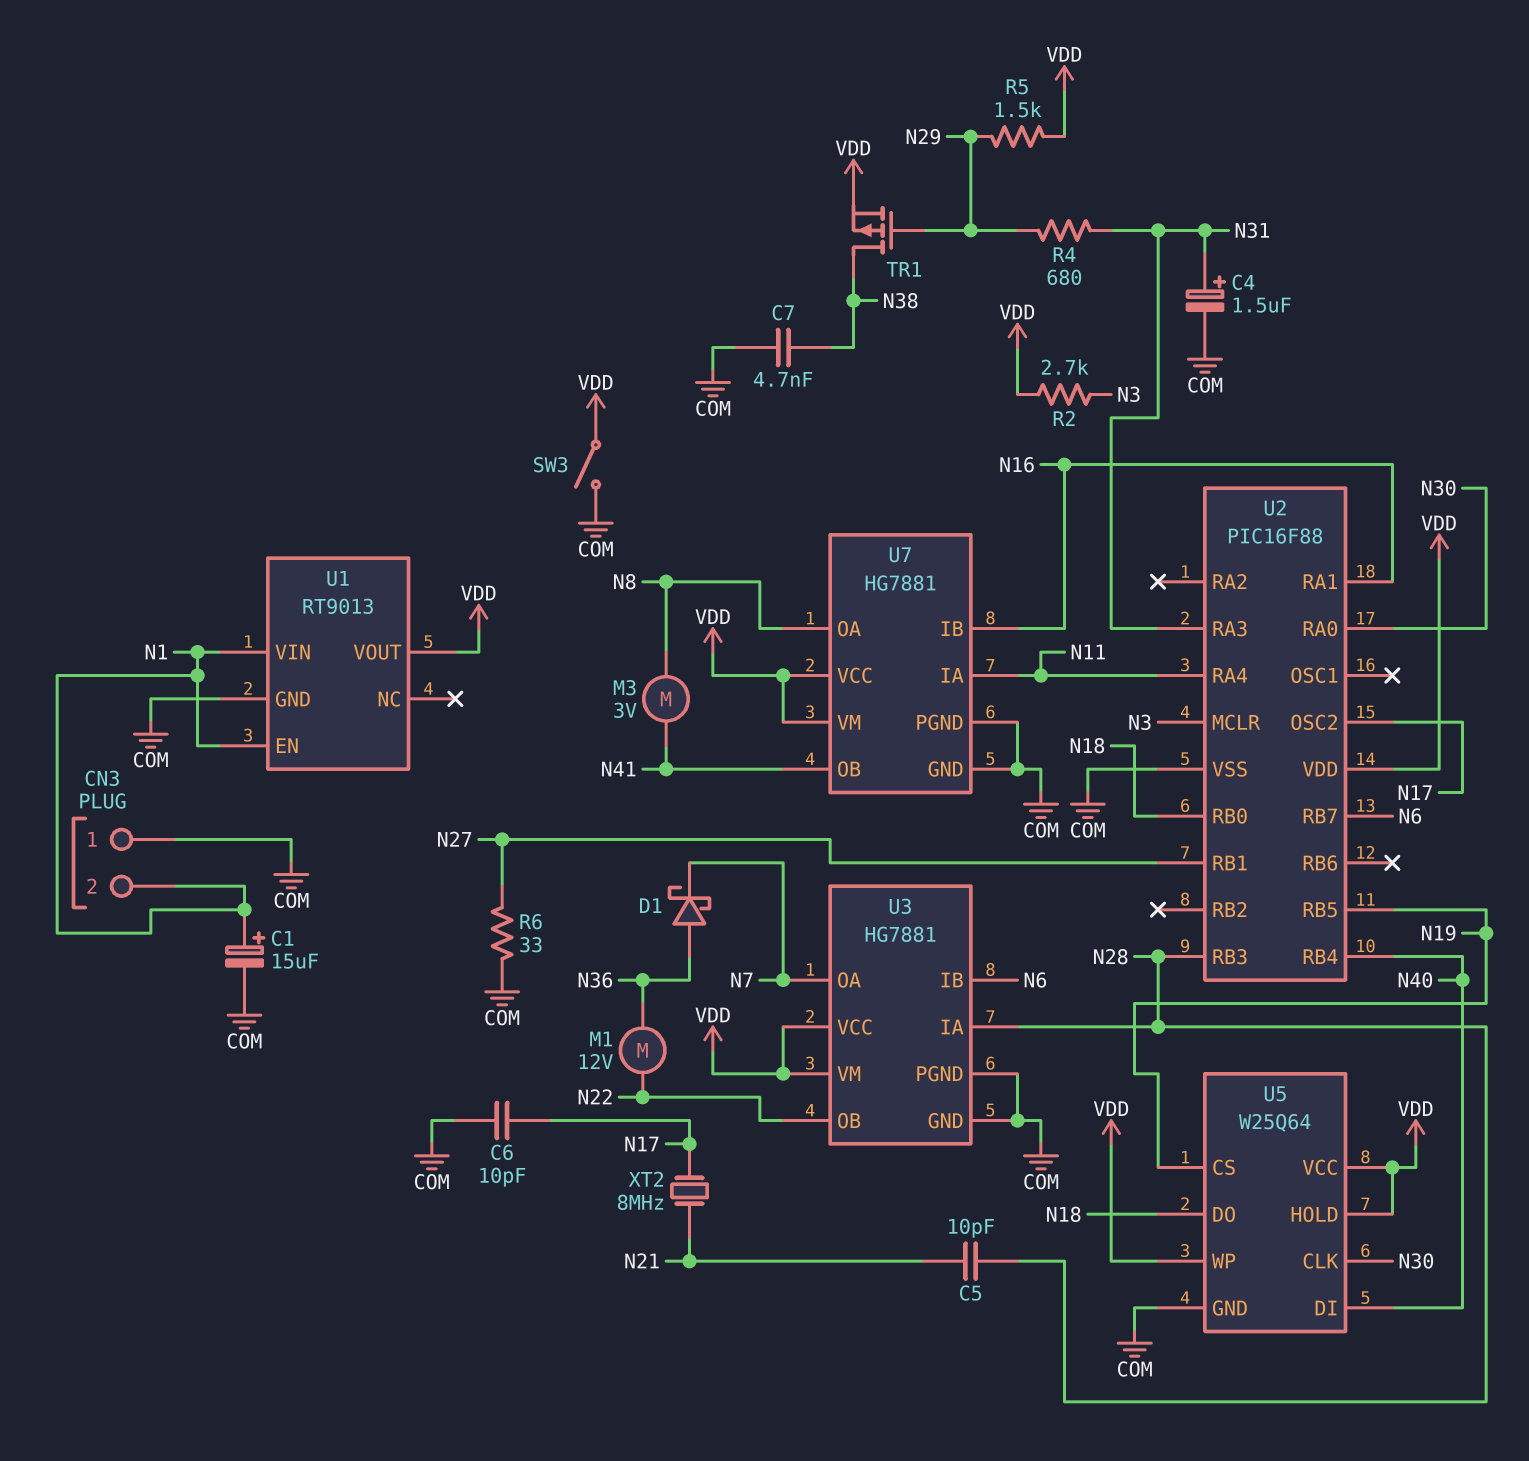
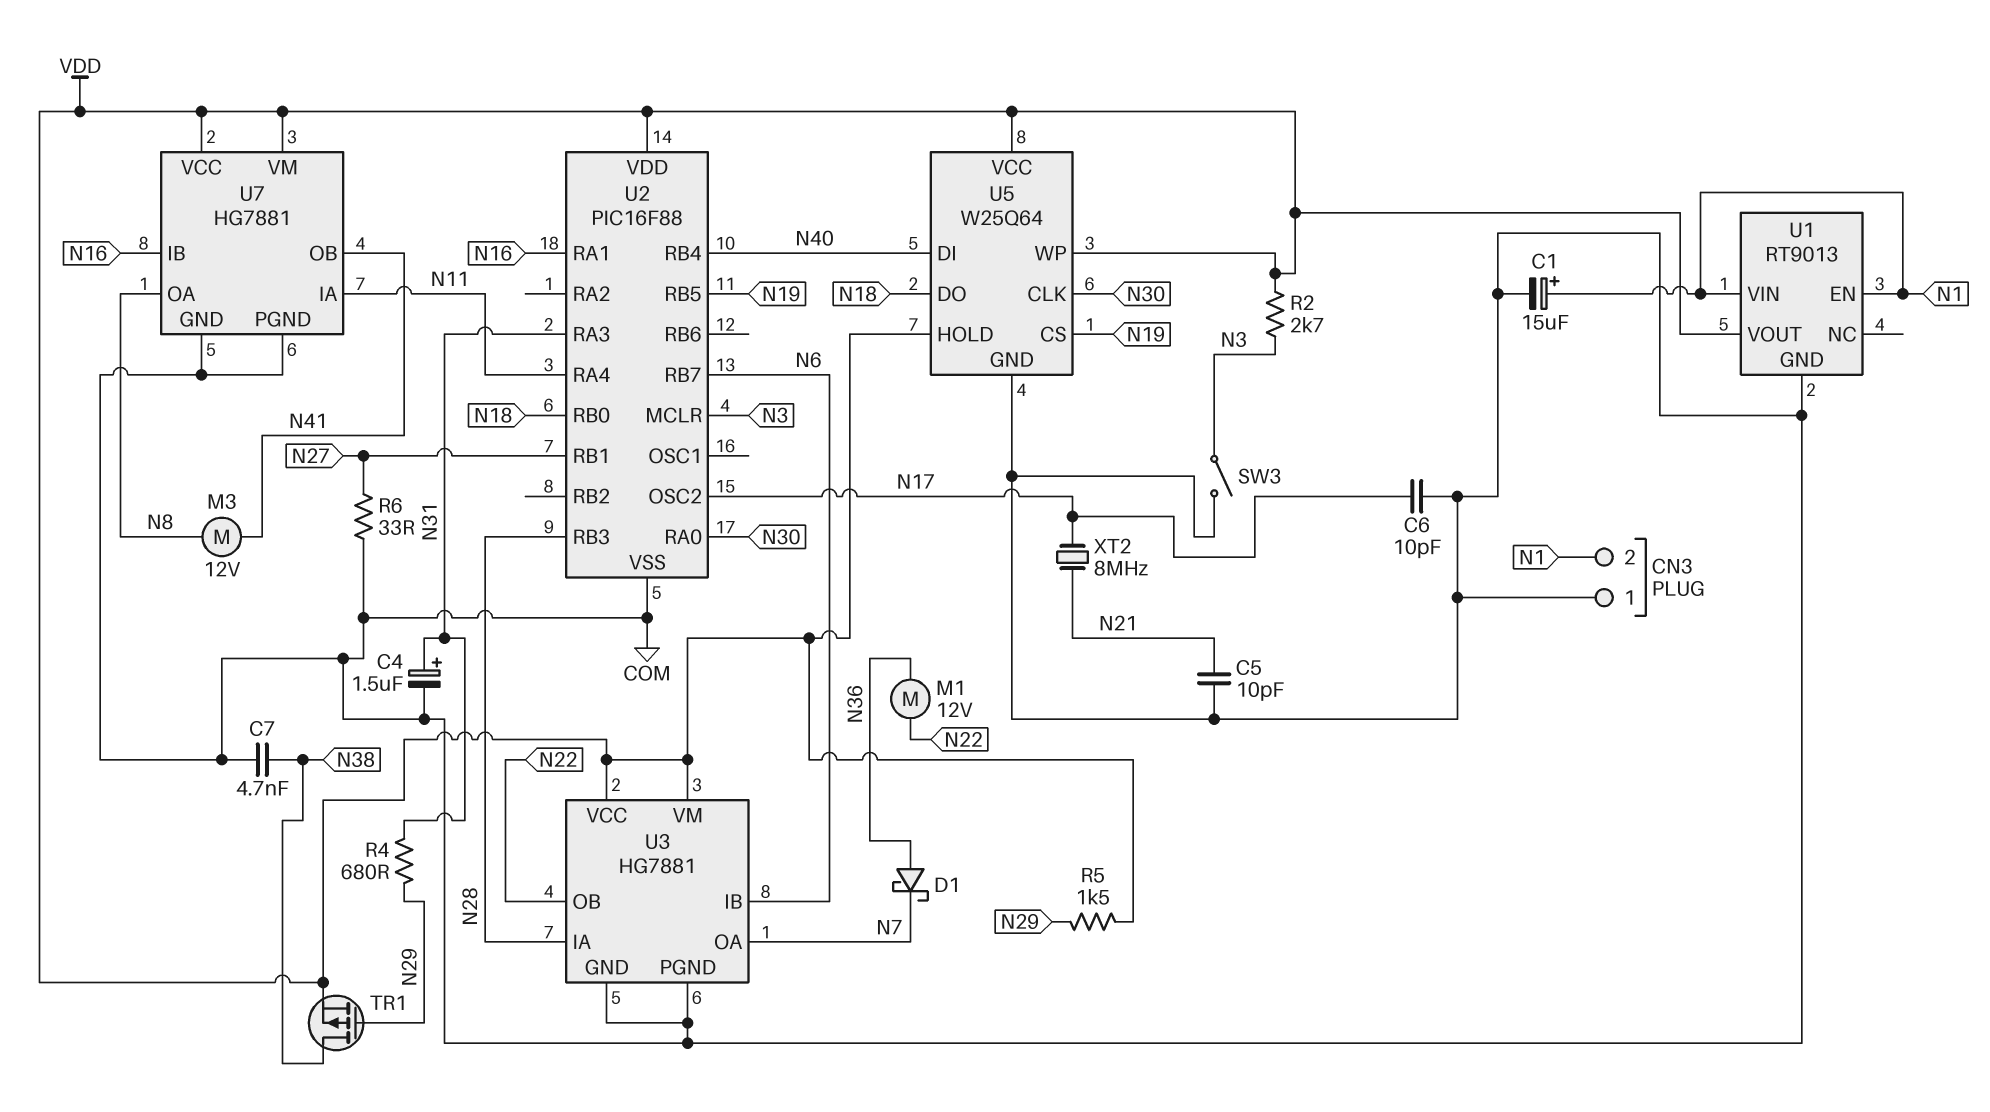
C5: 10pF (N21, N28) -> 10pF (COM, N21)
M3: motor 3V (N8, N41) -> motor 12V (N8, N41)
SW3: switch (COM, VDD) -> switch (COM, N3)

